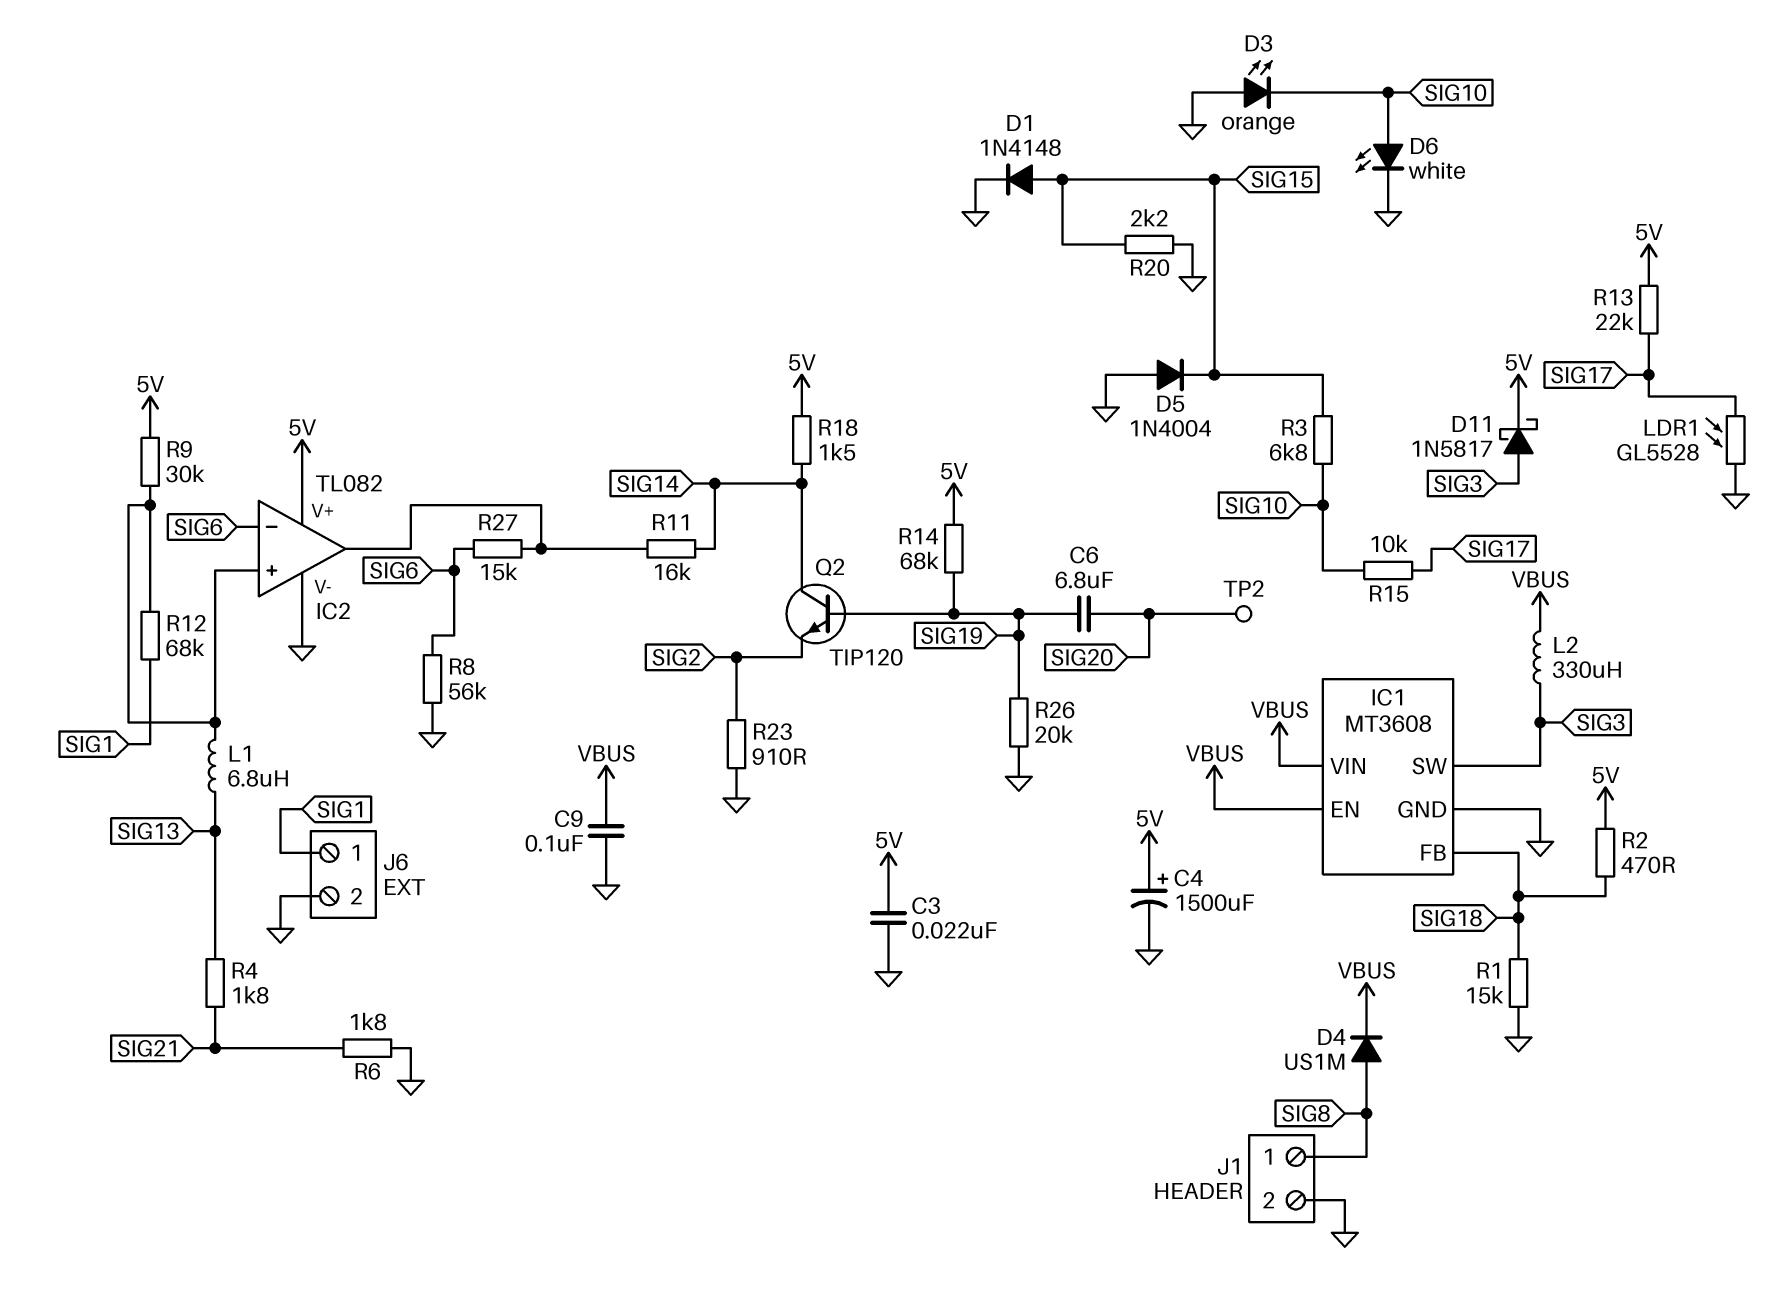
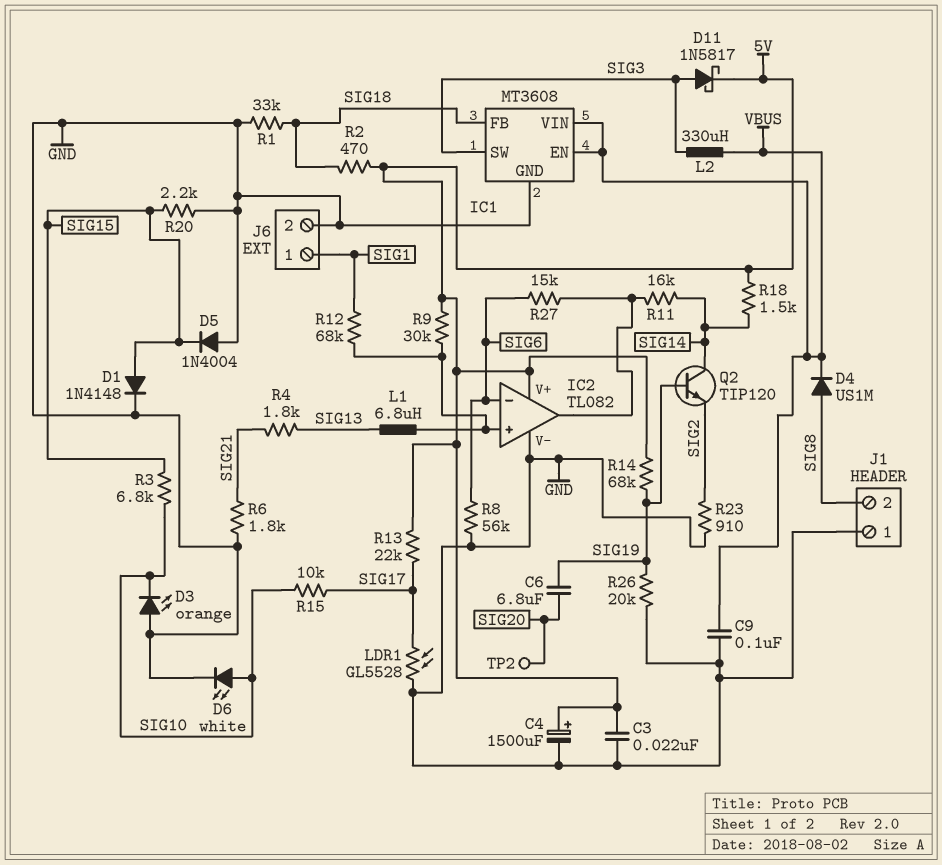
J1 pin 1: SIG8 -> GND
J1 pin 2: GND -> SIG8
R1: 15k (GND, SIG18) -> 33k (GND, SIG18)

